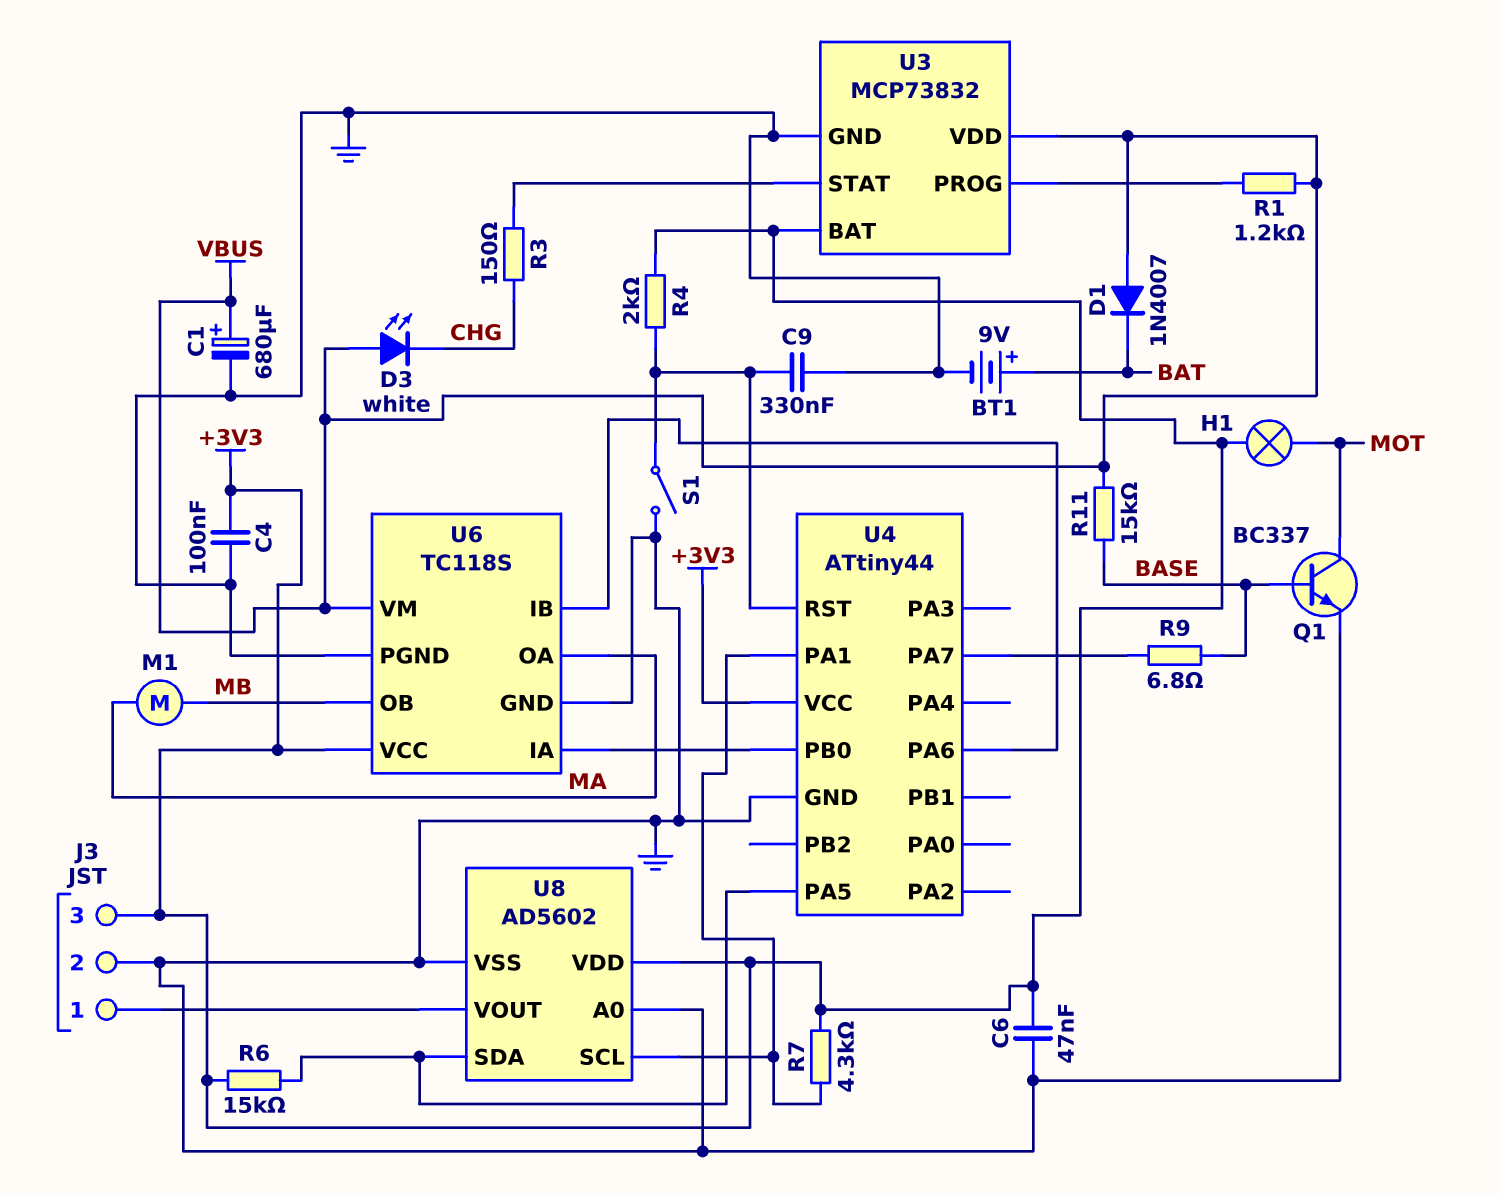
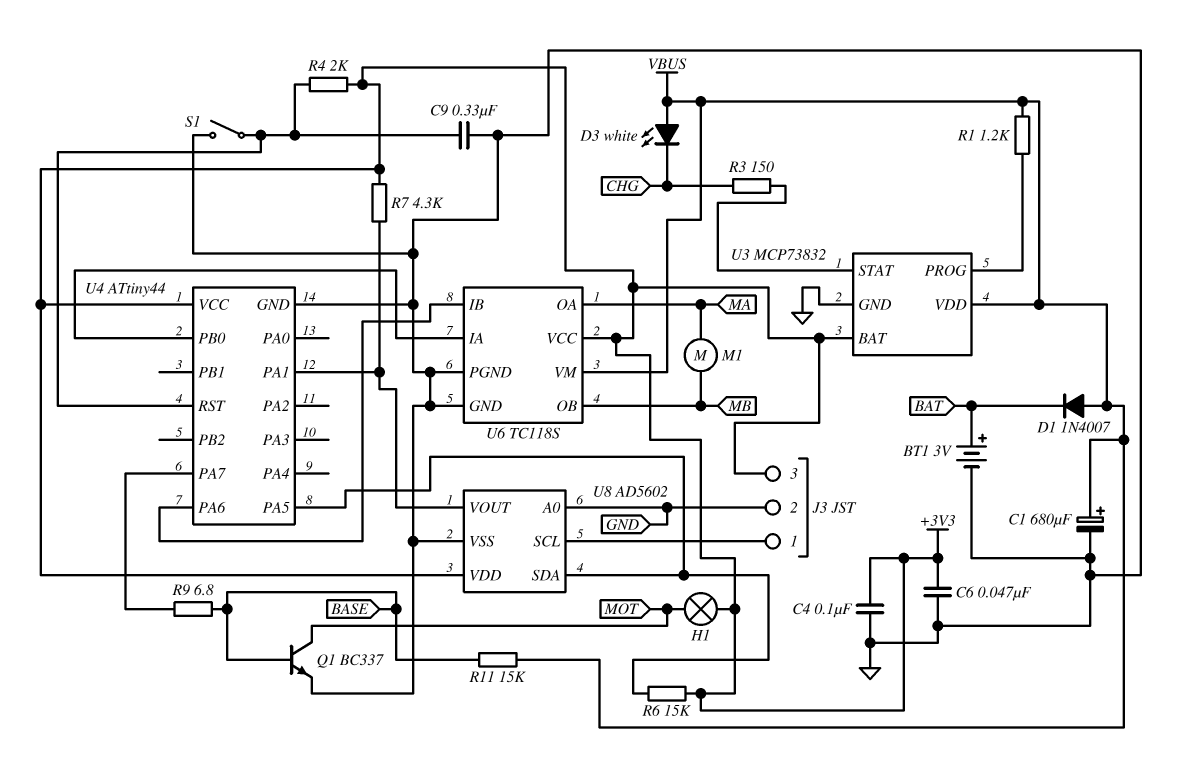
BT1: 9V (plus BAT, minus GND) -> 3V (plus BAT, minus GND)
U8 pin SCL: U4/PA1 -> J3/1
U8 pin VOUT: J3/1 -> U4/PA1

